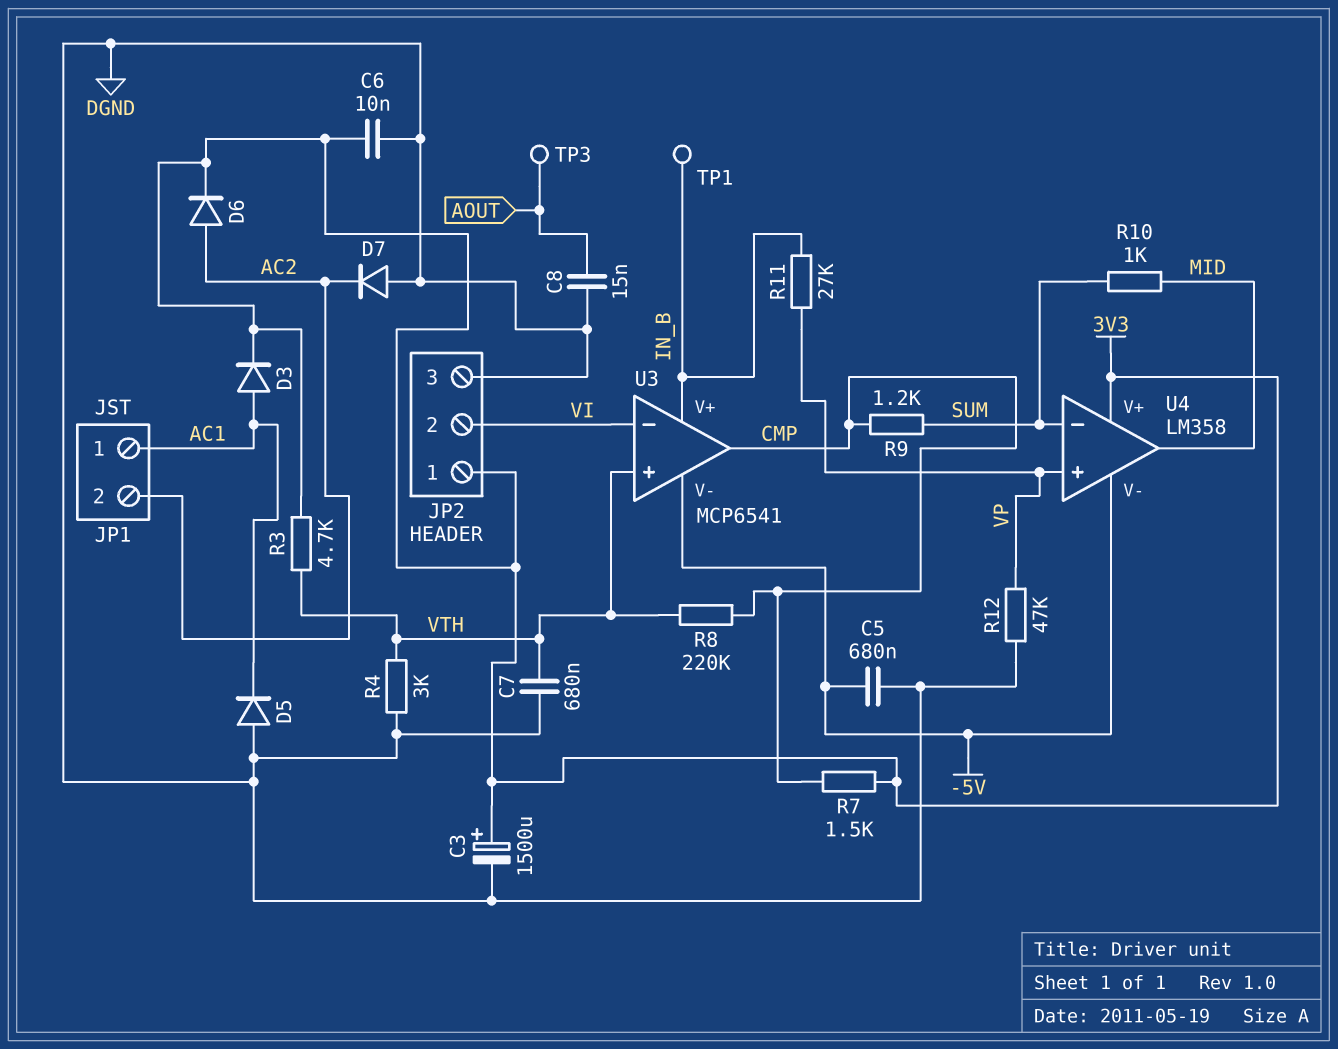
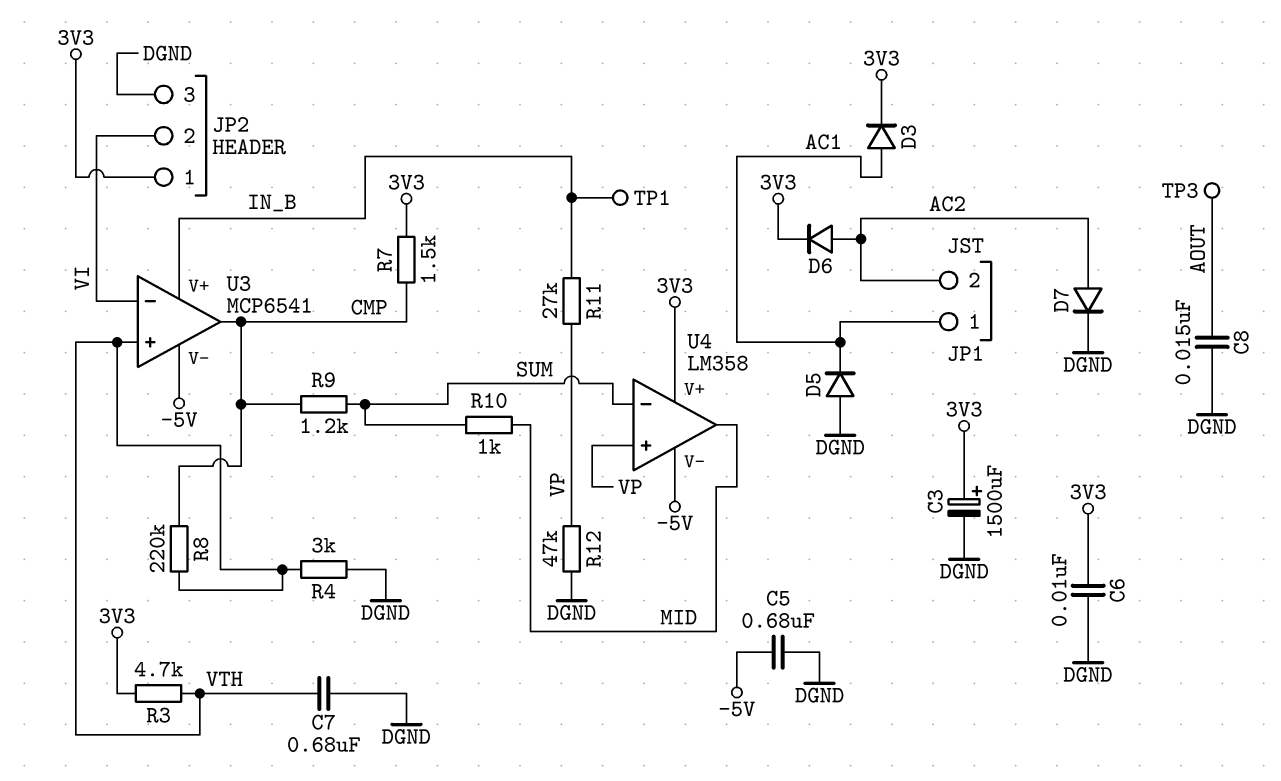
D7: diode (A DGND, K AC2) -> diode (A AC2, K DGND)

